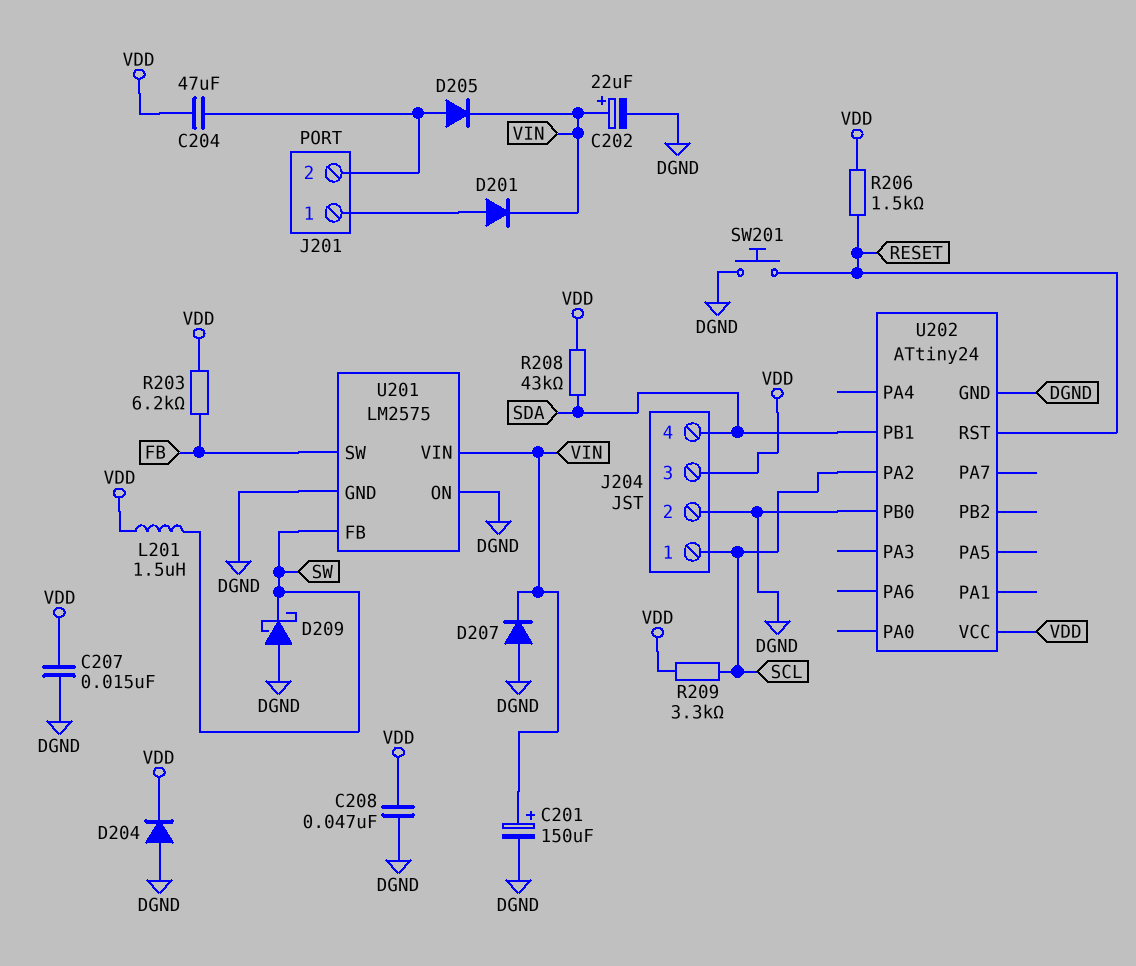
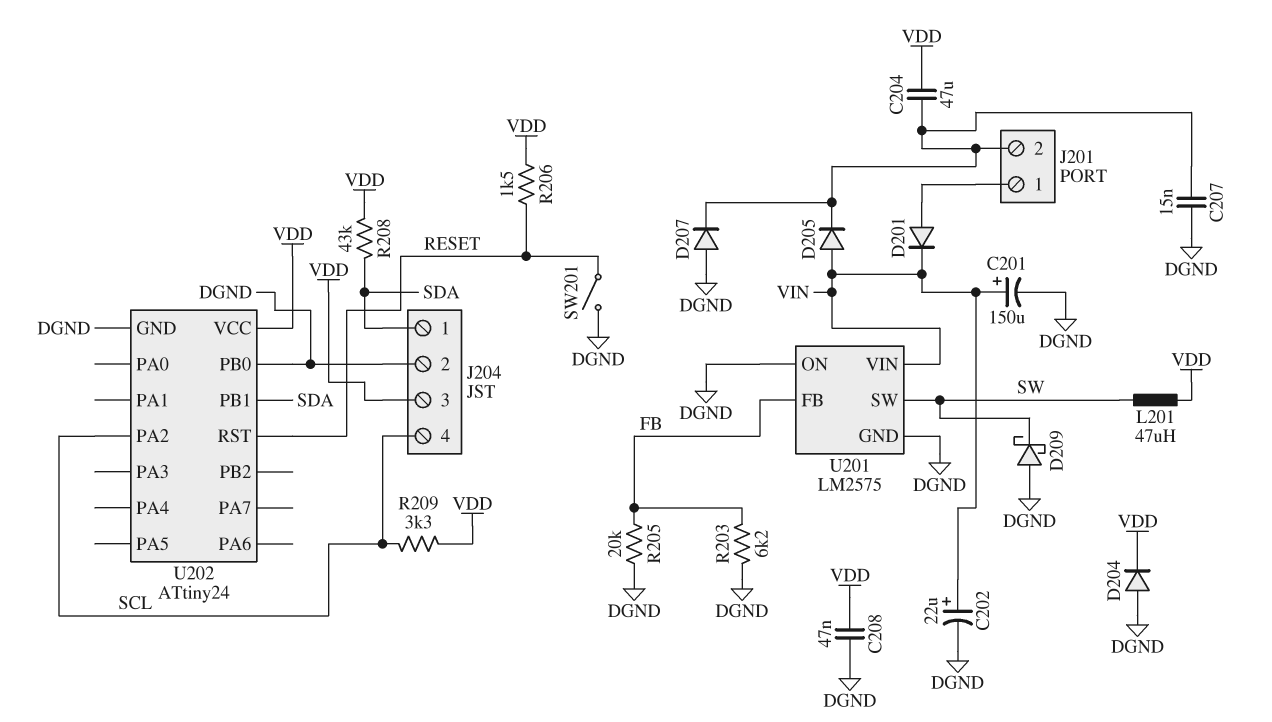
C207: 15nF (DGND, VDD) -> 15nF (DGND, J201/2)
D205: diode (A J201/2, K VIN) -> diode (A VIN, K J201/2)
D207: diode (A DGND, K VIN) -> diode (A DGND, K J201/2)
J204 pin 1: SCL -> SDA
J204 pin 4: SDA -> SCL
L201: 1.5uH (SW, VDD) -> 47uH (SW, VDD)
R203: 6.2k (FB, VDD) -> 6.2k (DGND, FB)
R205: none -> 20k (DGND, FB)
SW201: button (DGND, RESET) -> switch (DGND, RESET)
U201 pin FB: SW -> FB
U201 pin SW: FB -> SW

